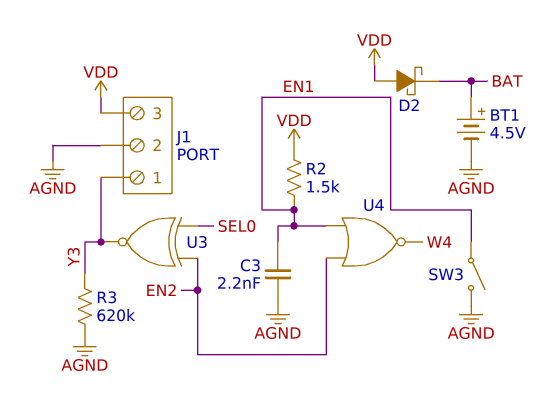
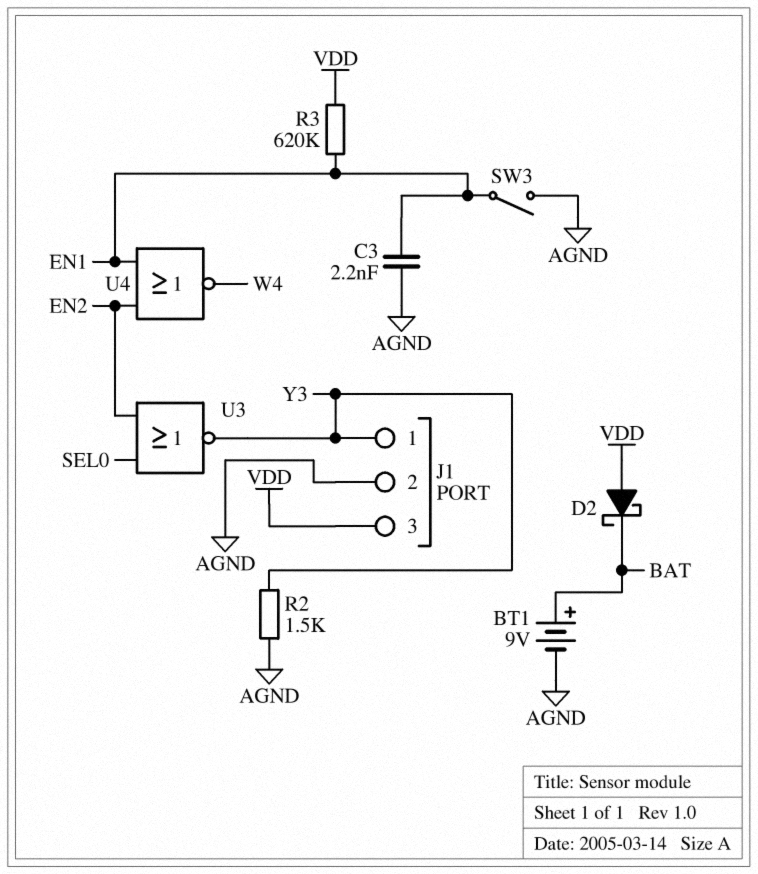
BT1: 4.5V (plus BAT, minus AGND) -> 9V (plus BAT, minus AGND)
R2: 1.5k (EN1, VDD) -> 1.5k (AGND, Y3)
R3: 620k (AGND, Y3) -> 620k (EN1, VDD)
U3: XNOR (in EN2, in SEL0, out Y3) -> NOR (in EN2, in SEL0, out Y3)

